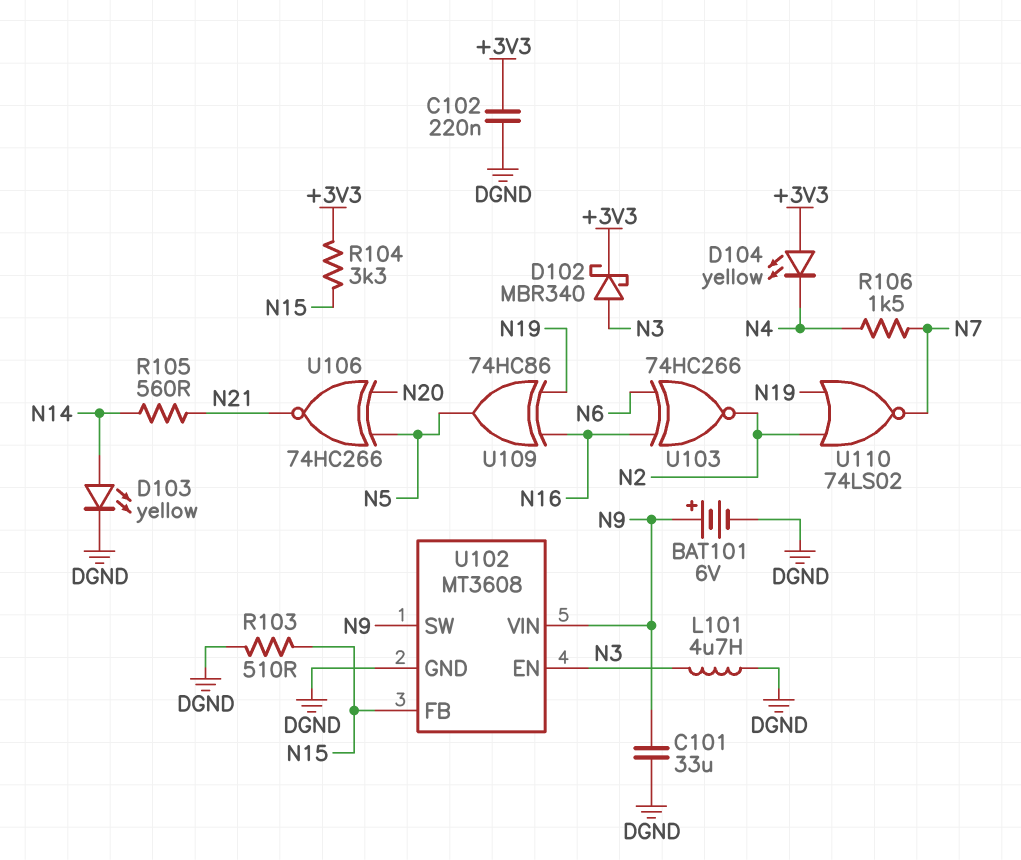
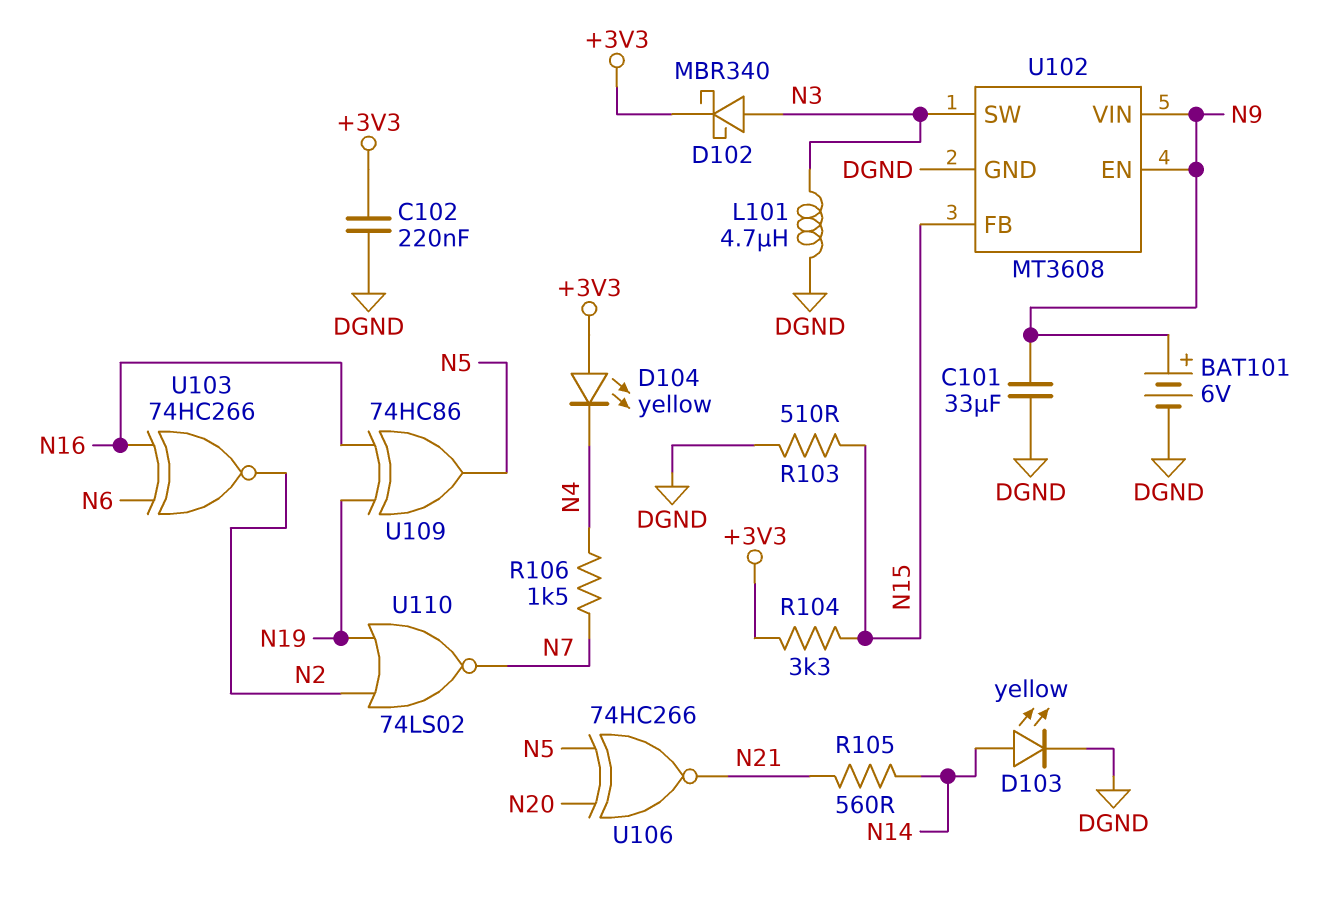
U102 pin EN: N3 -> N9
U102 pin SW: N9 -> N3

